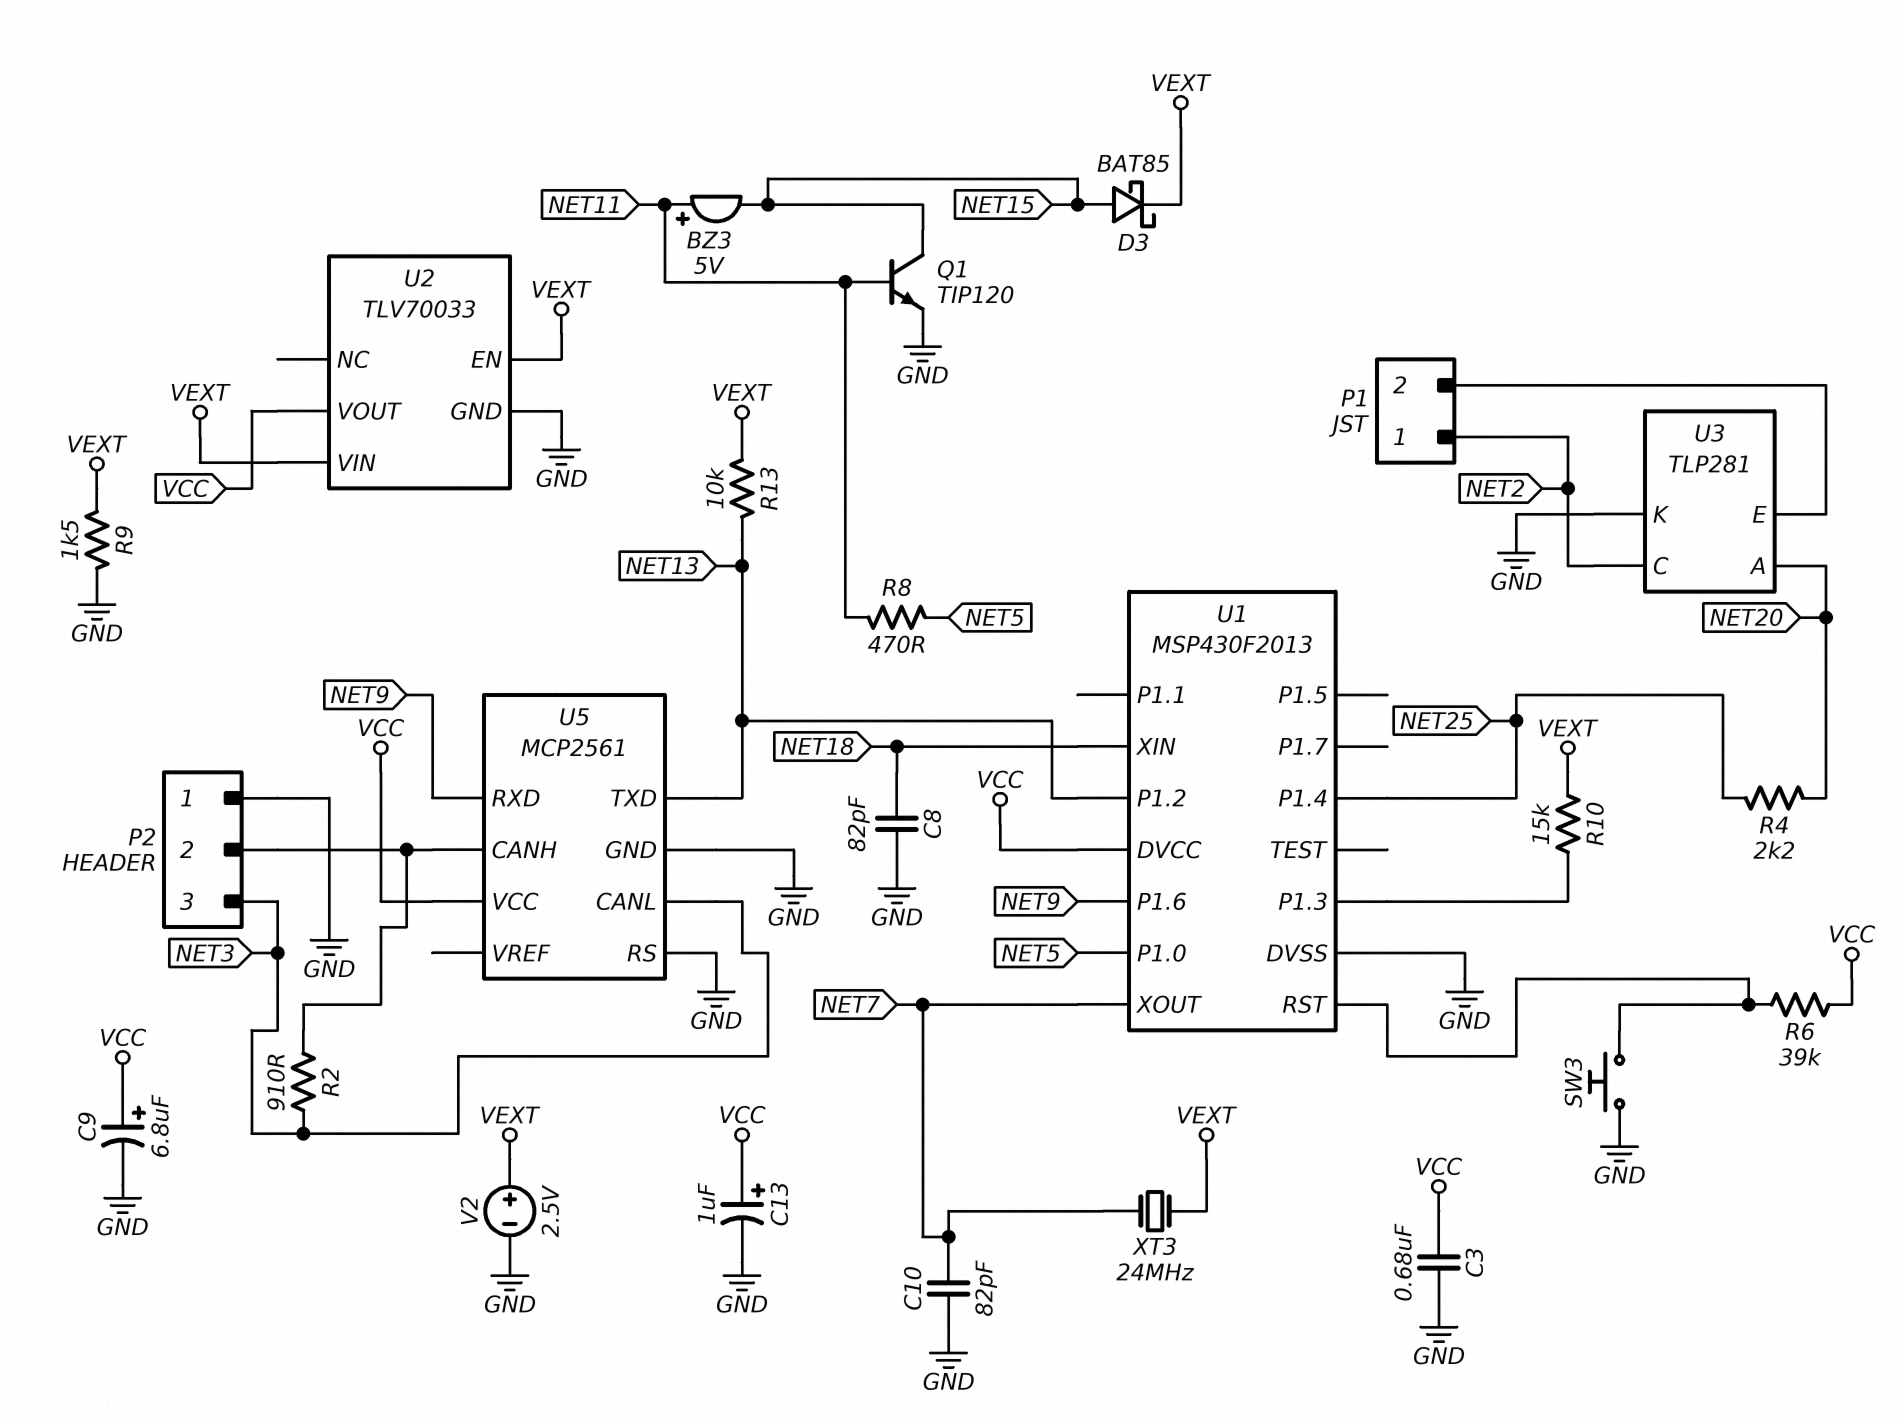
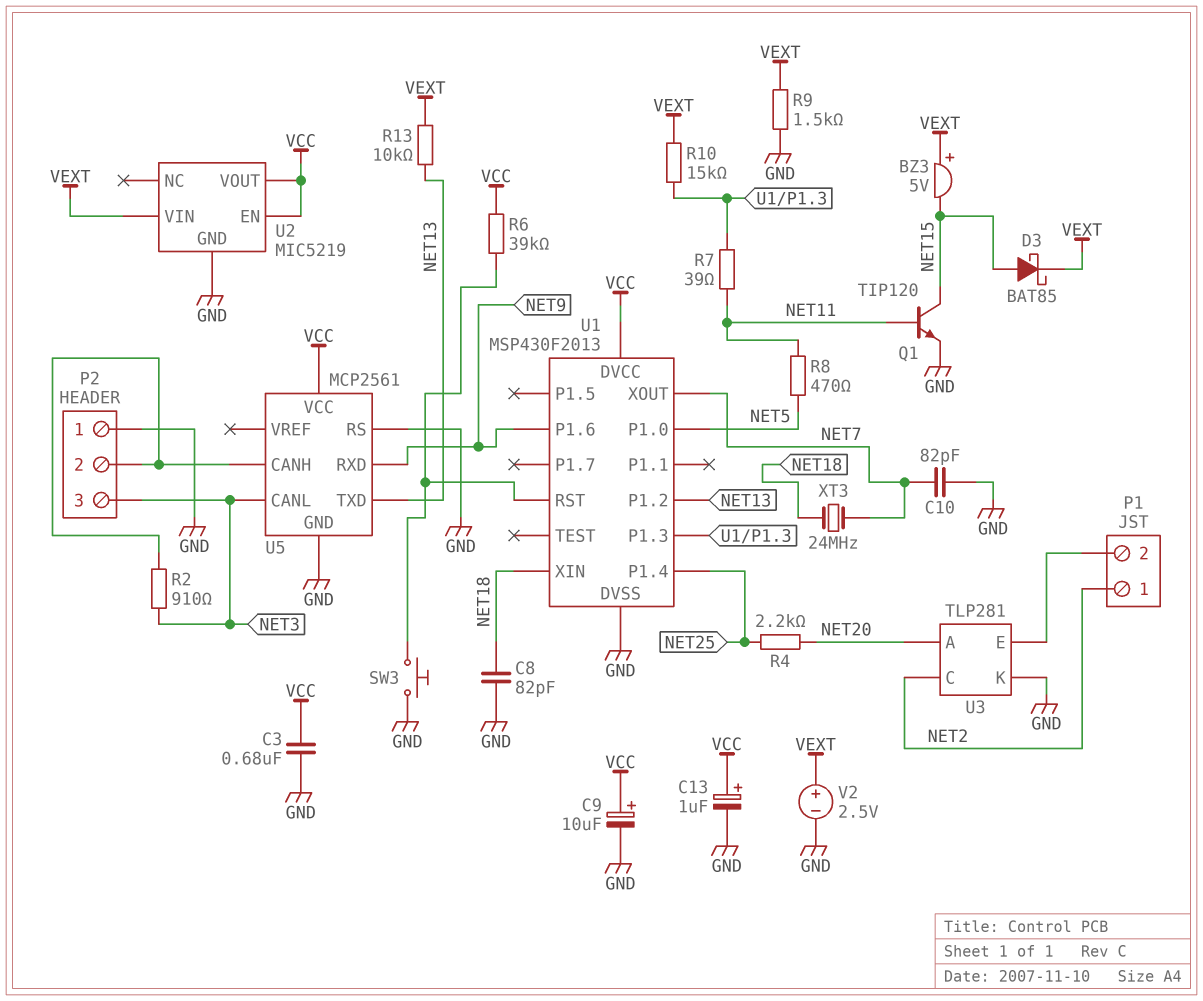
BZ3: buzzer 5V (plus NET11, minus NET15) -> buzzer 5V (plus VEXT, minus NET15)
C9: 6.8uF (plus VCC, minus GND) -> 10uF (plus VCC, minus GND)
R7: none -> 39 (NET11, U1/P1.3)
U2: TLV70033 -> MIC5219
U2 pin EN: VEXT -> VCC
XT3: 24MHz (NET7, VEXT) -> 24MHz (NET7, NET18)

